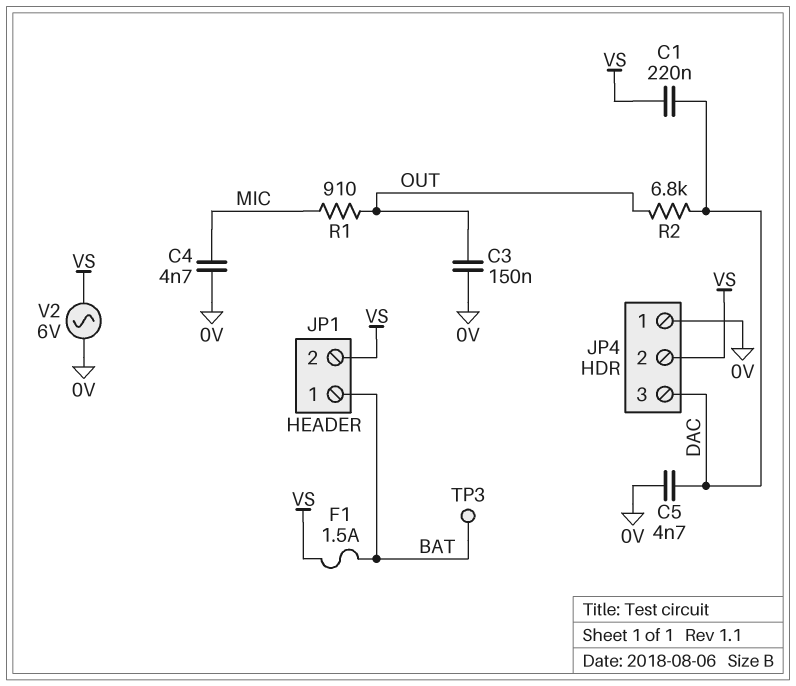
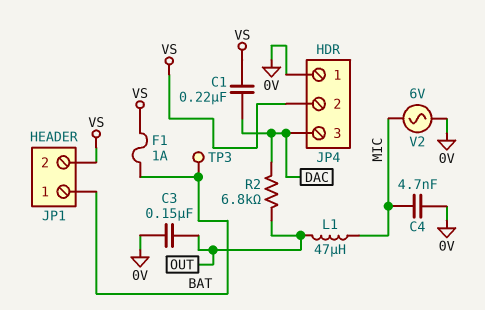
C5: 4.7nF (0V, DAC) -> none
F1: 1.5A (BAT, VS) -> 1A (BAT, VS)
L1: none -> 47uH (MIC, OUT)
R1: 910 (MIC, OUT) -> none
V2: AC 6V (0V, VS) -> AC 6V (0V, MIC)

